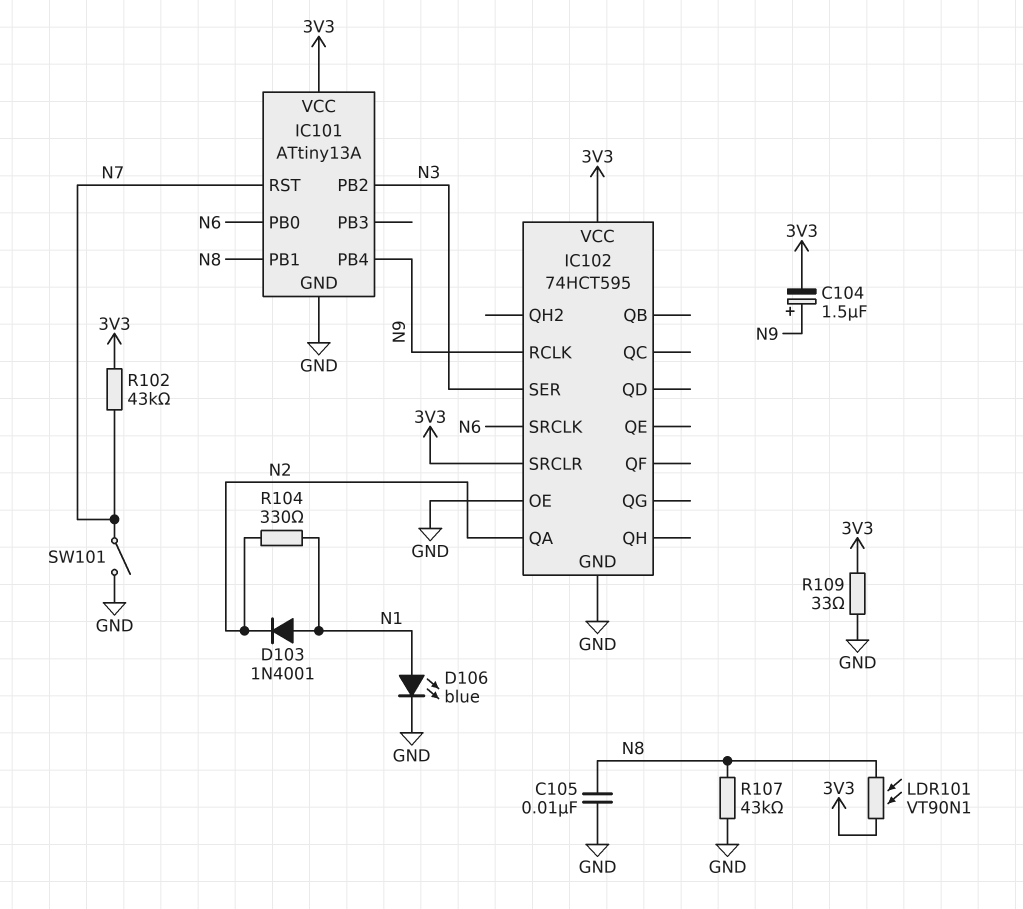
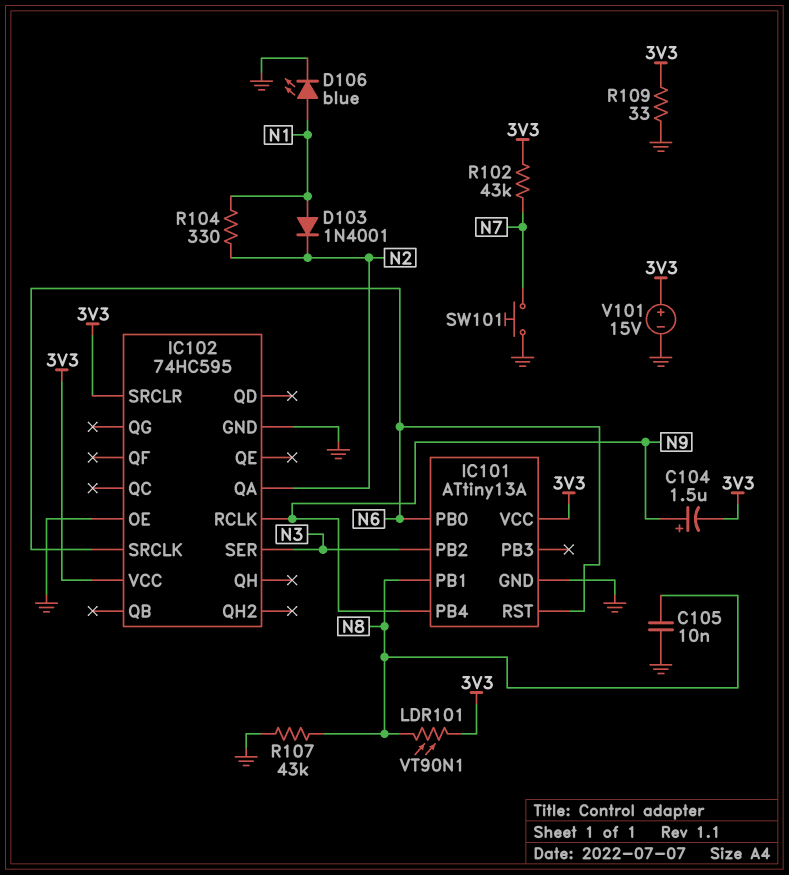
IC101 pin RST: N7 -> N6
IC102: 74HCT595 -> 74HC595
SW101: switch (GND, N7) -> button (GND, N7)
V101: none -> 15V (plus 3V3, minus GND)

